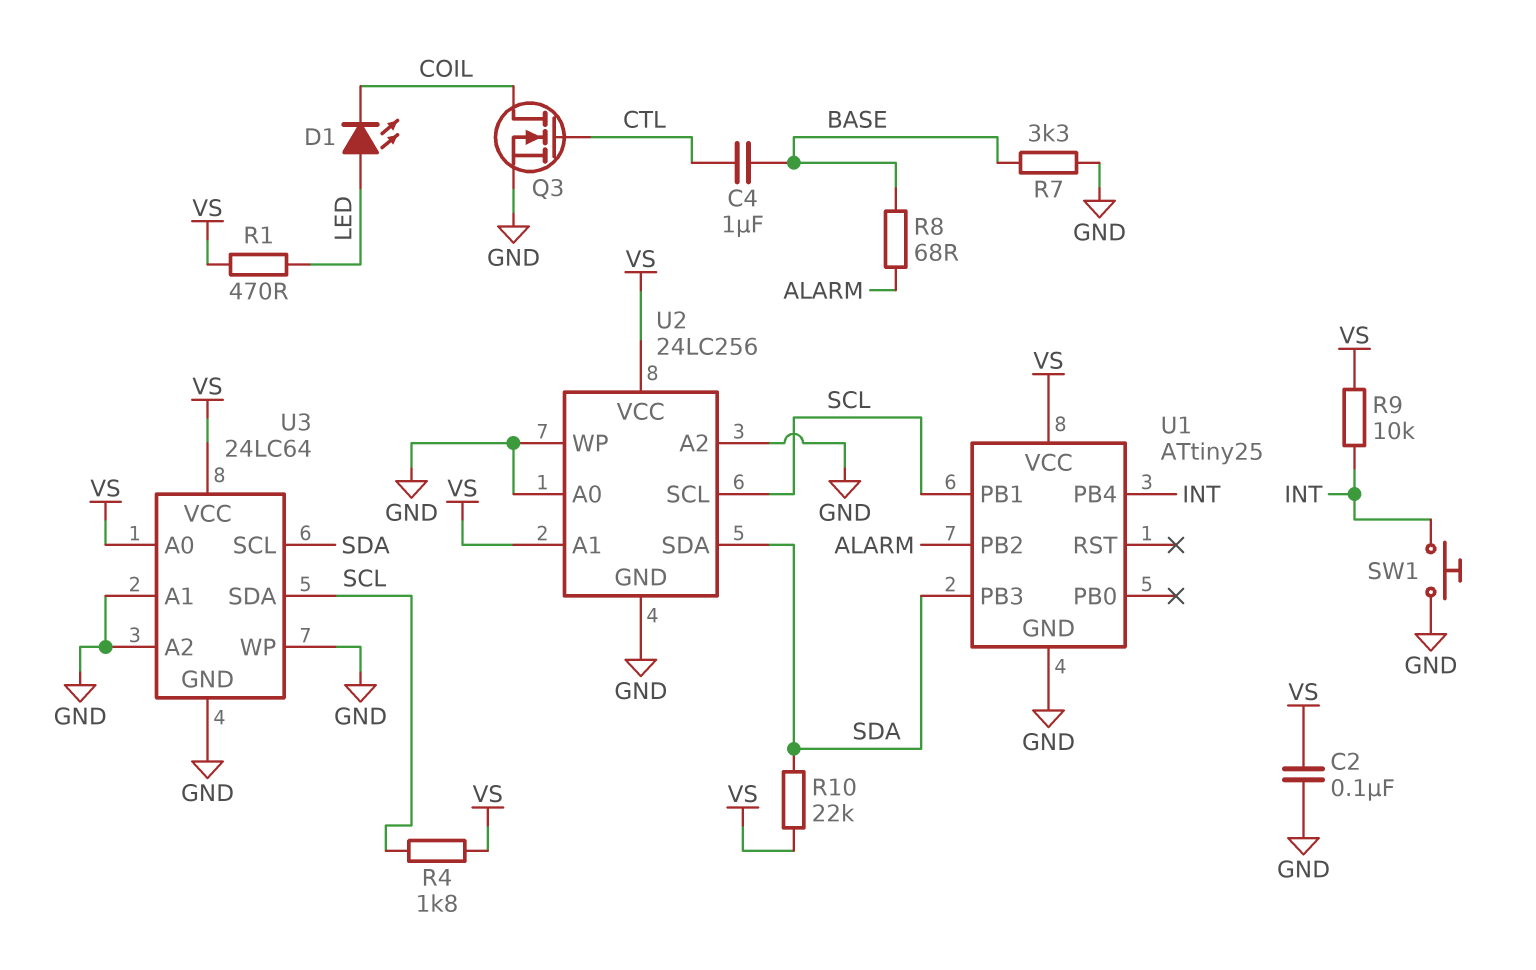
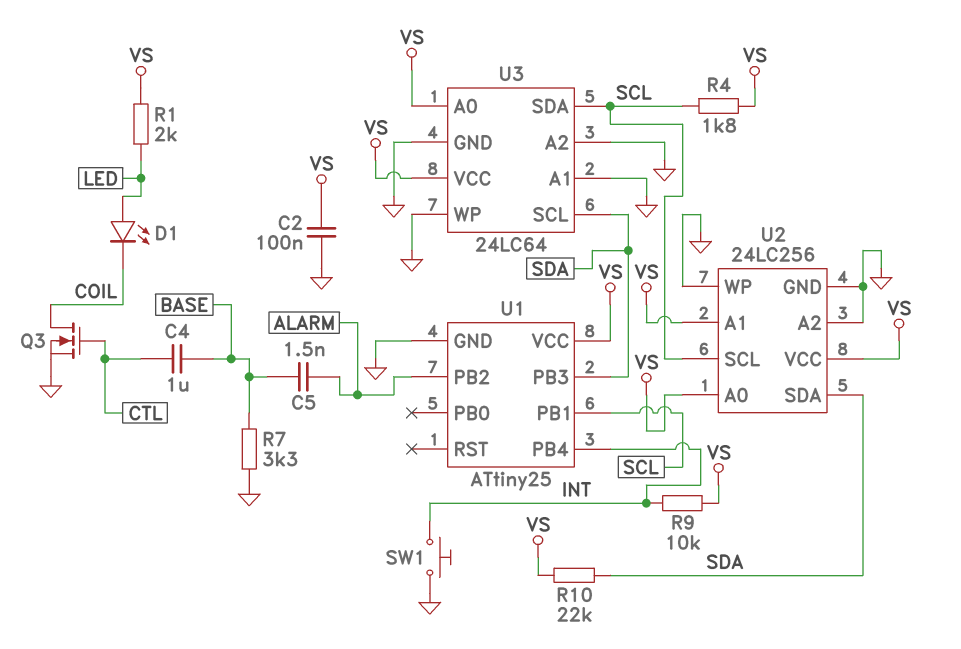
C5: none -> 1.5nF (ALARM, BASE)
R1: 470 (LED, VS) -> 2k (LED, VS)
R8: 68 (ALARM, BASE) -> none
U2 pin A0: GND -> VS

